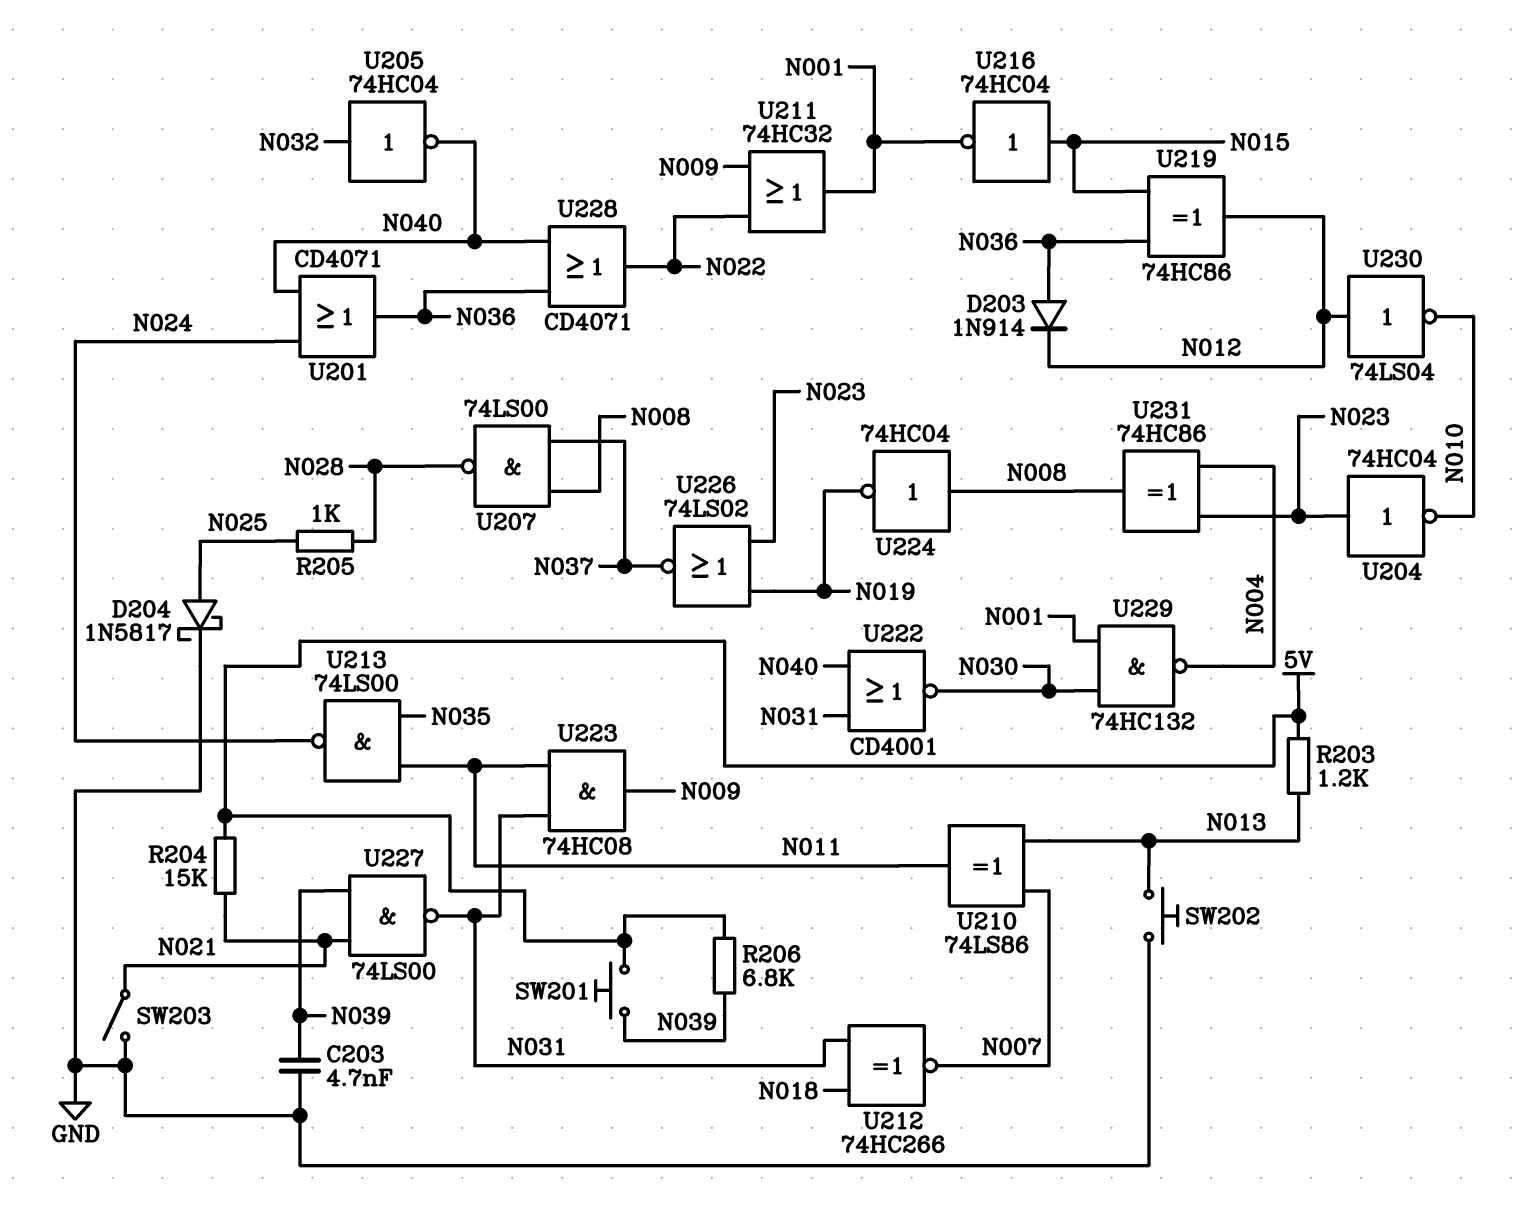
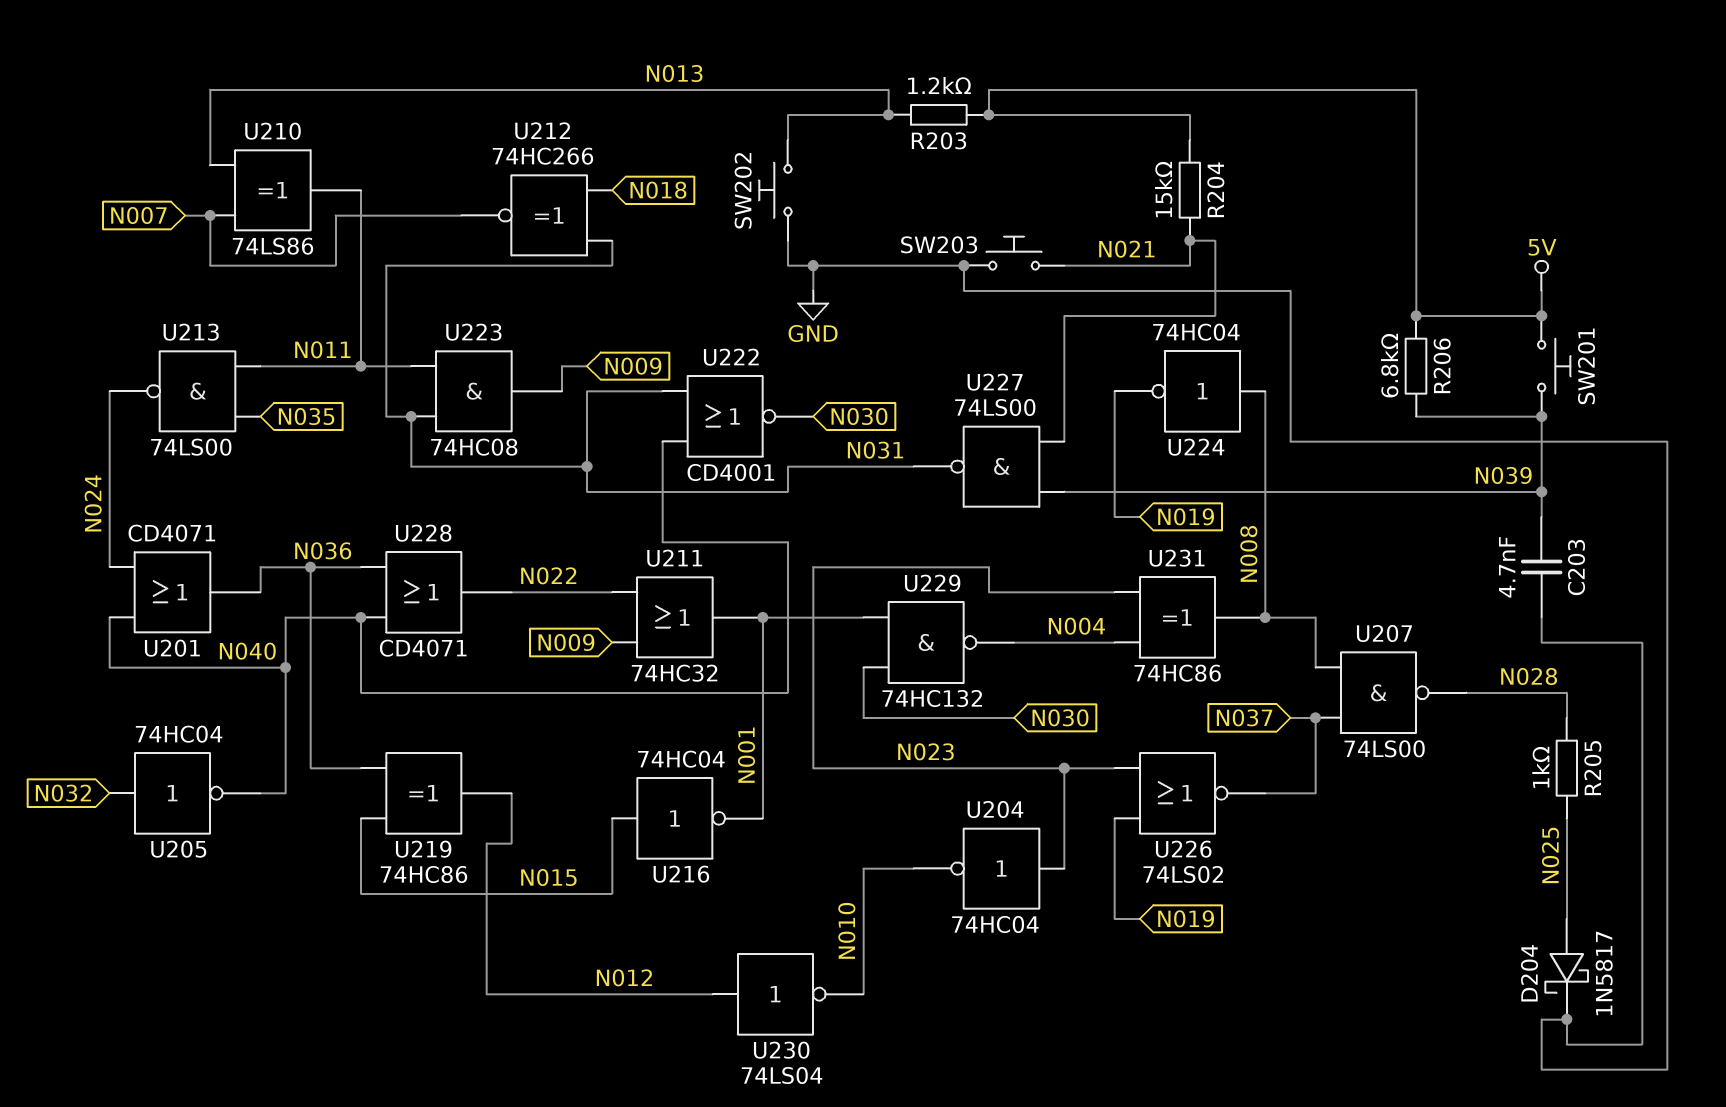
D203: diode 1N914 (A N036, K N012) -> none
SW203: switch (GND, N021) -> button (GND, N021)

